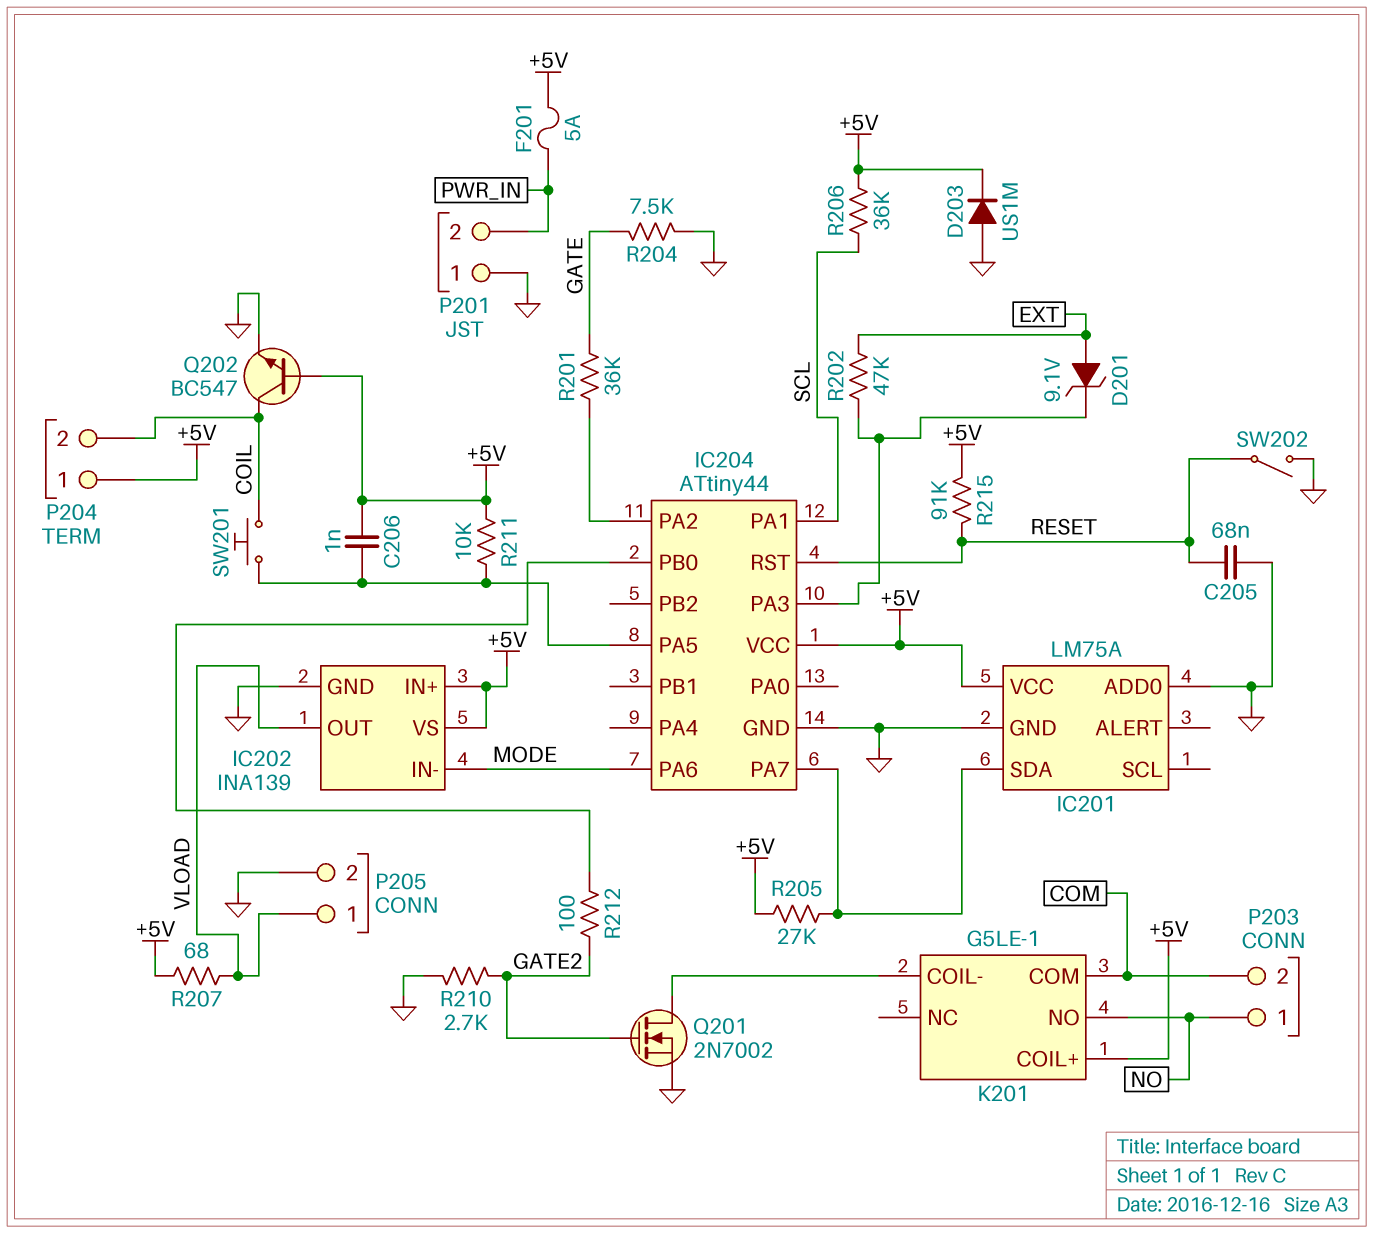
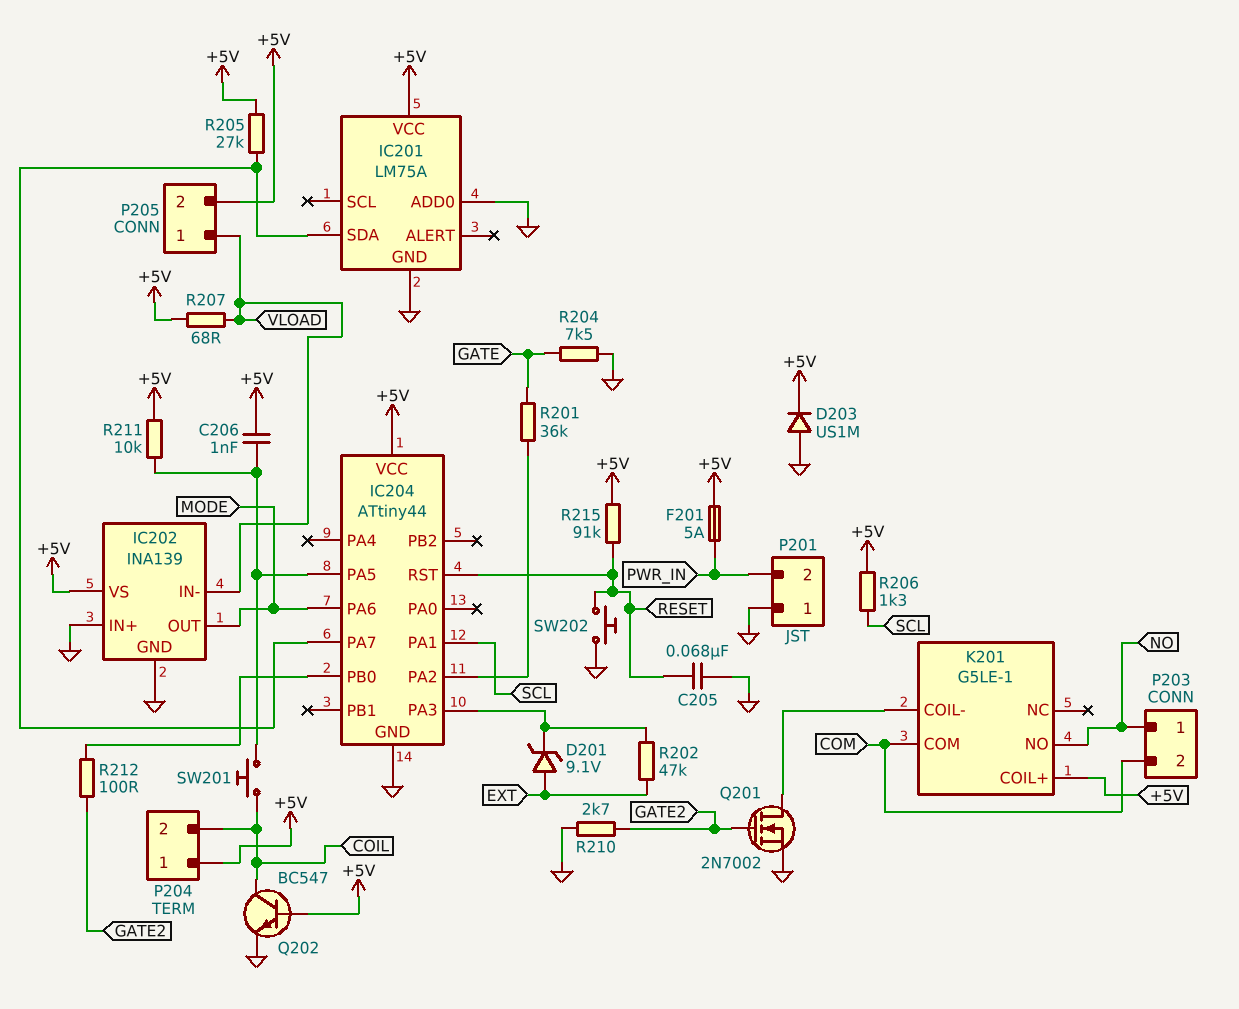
IC202 pin IN+: +5V -> GND
IC202 pin IN-: MODE -> VLOAD
IC202 pin OUT: VLOAD -> MODE
P205 pin 2: GND -> +5V
R206: 36k (+5V, SCL) -> 1.3k (+5V, SCL)
SW202: switch (GND, RESET) -> button (GND, RESET)

